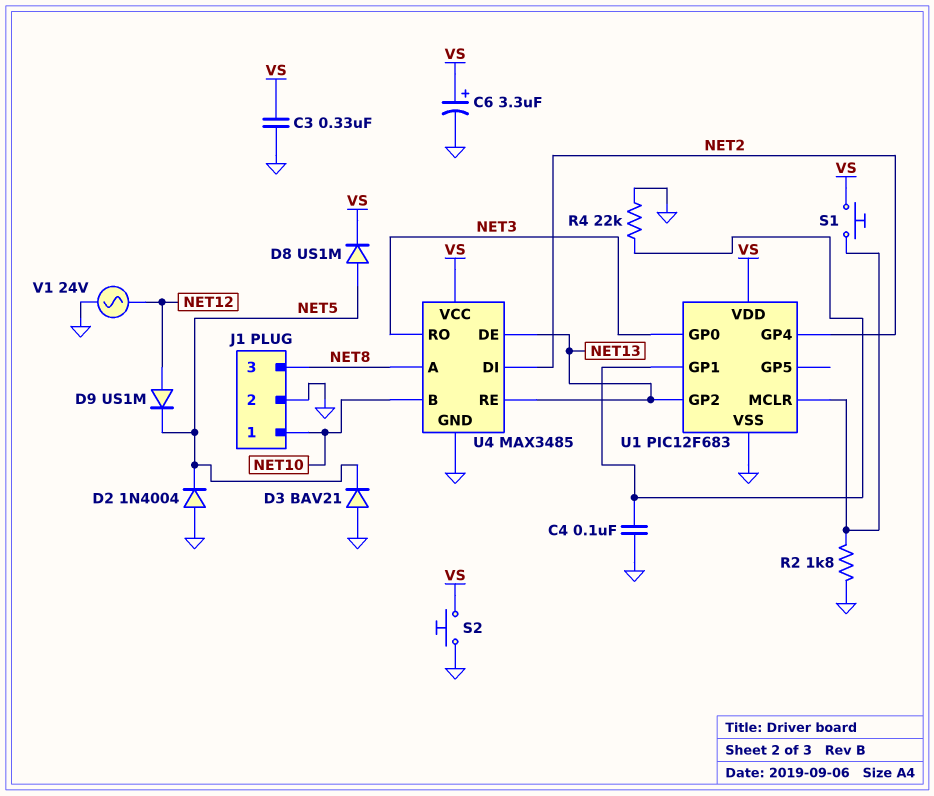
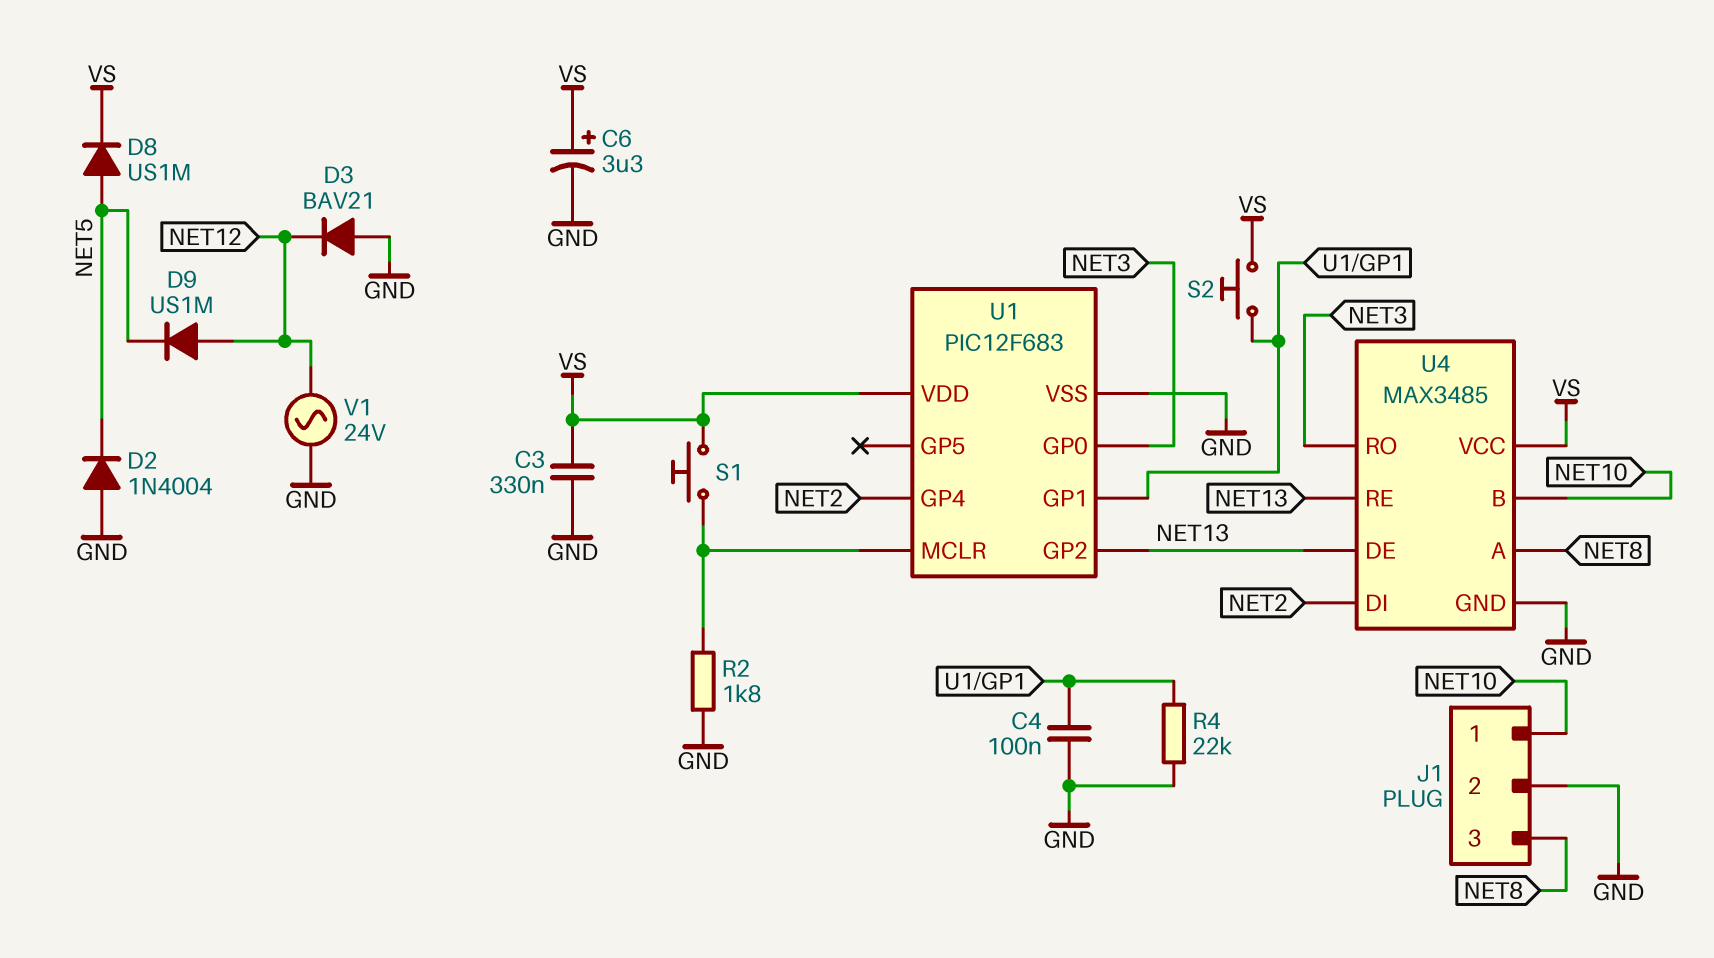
D3: diode BAV21 (A GND, K NET5) -> diode BAV21 (A GND, K NET12)
S2: button (GND, VS) -> button (U1/GP1, VS)

